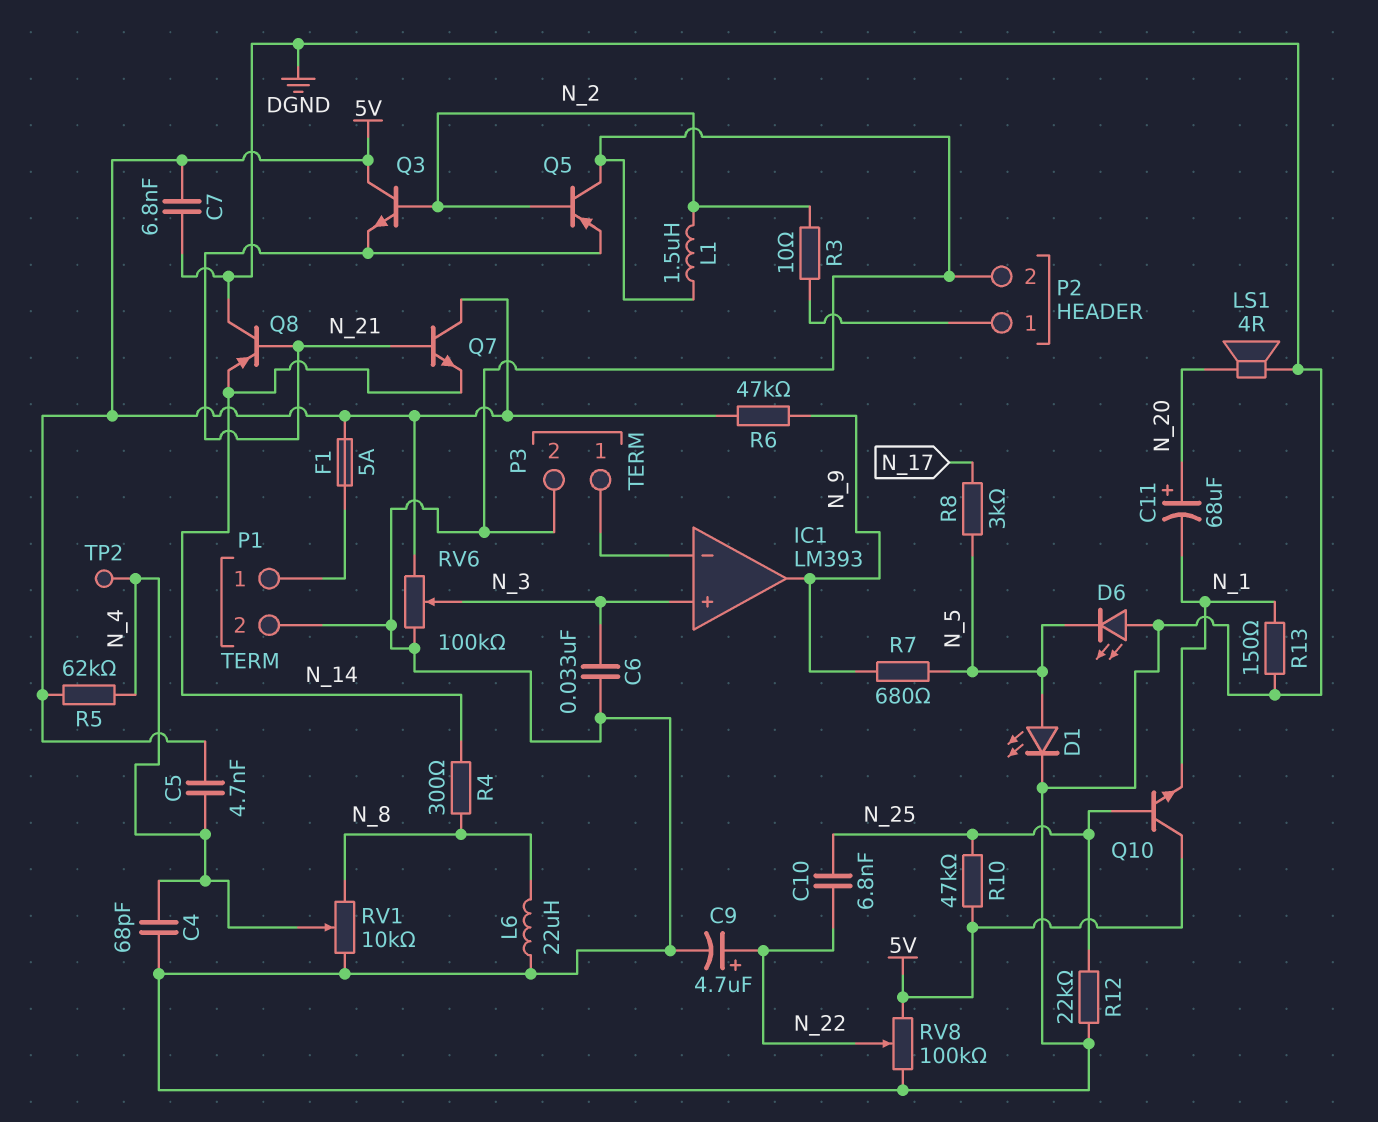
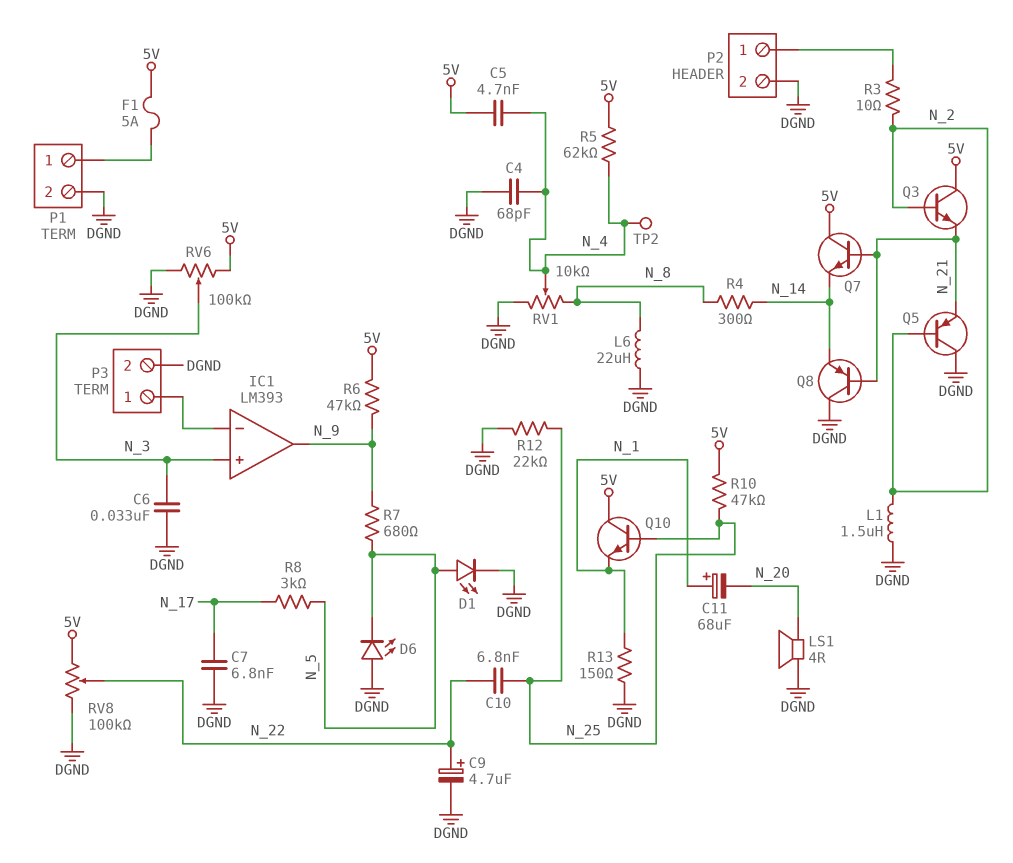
C7: 6.8nF (5V, DGND) -> 6.8nF (DGND, N_17)
C11: 68uF (plus N_20, minus N_1) -> 68uF (plus N_1, minus N_20)

